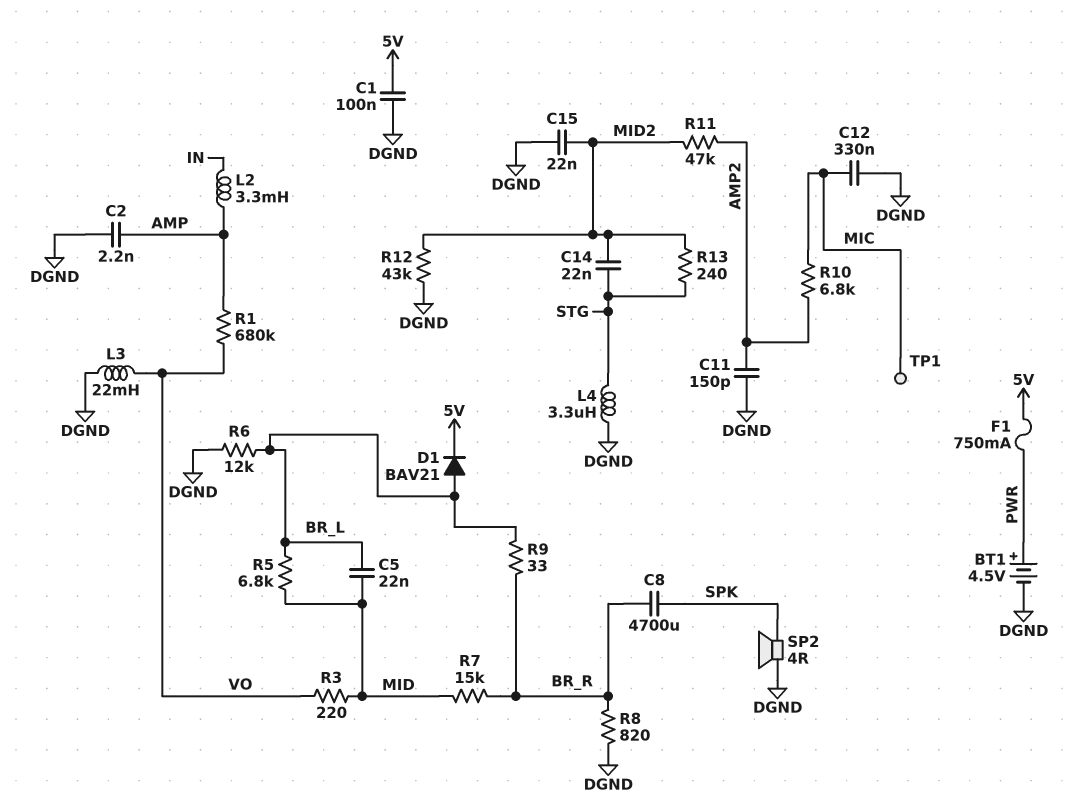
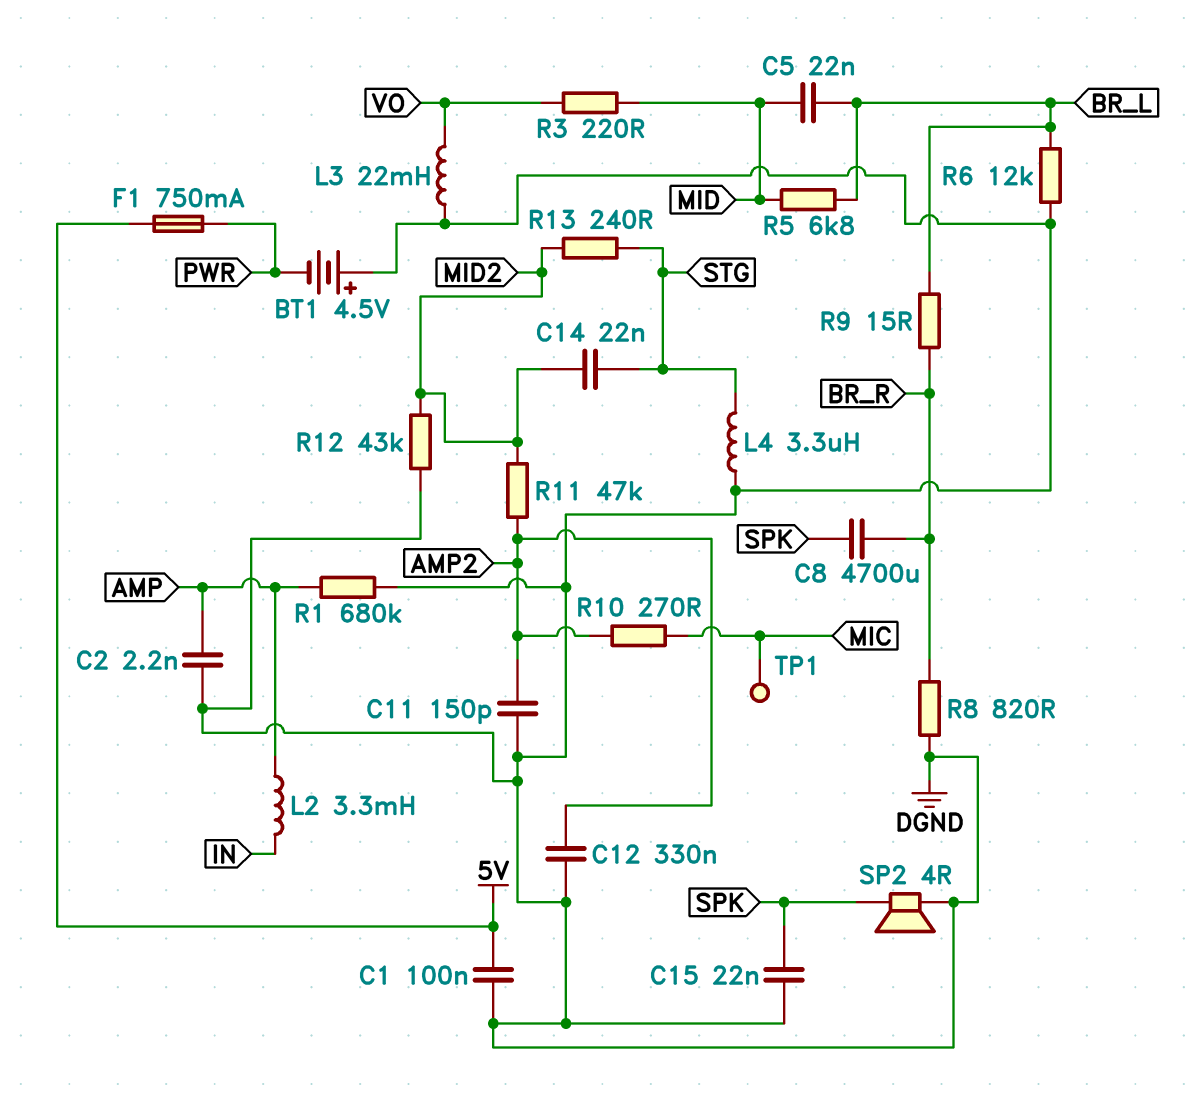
BT1: 4.5V (plus PWR, minus DGND) -> 4.5V (plus DGND, minus PWR)
C12: 330nF (DGND, MIC) -> 330nF (AMP2, DGND)
C15: 22nF (DGND, MID2) -> 22nF (DGND, SPK)
D1: diode BAV21 (A BR_L, K 5V) -> none
R1: 680k (AMP, VO) -> 680k (AMP, DGND)
R7: 15k (BR_R, MID) -> none
R9: 33 (BR_L, BR_R) -> 15 (BR_L, BR_R)
R10: 6.8k (AMP2, MIC) -> 270 (AMP2, MIC)

